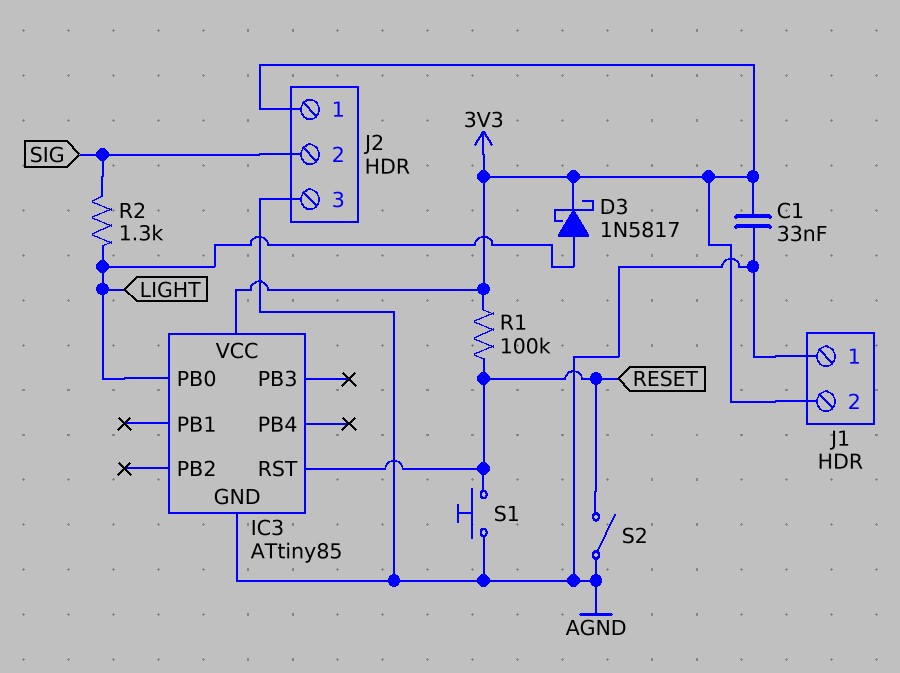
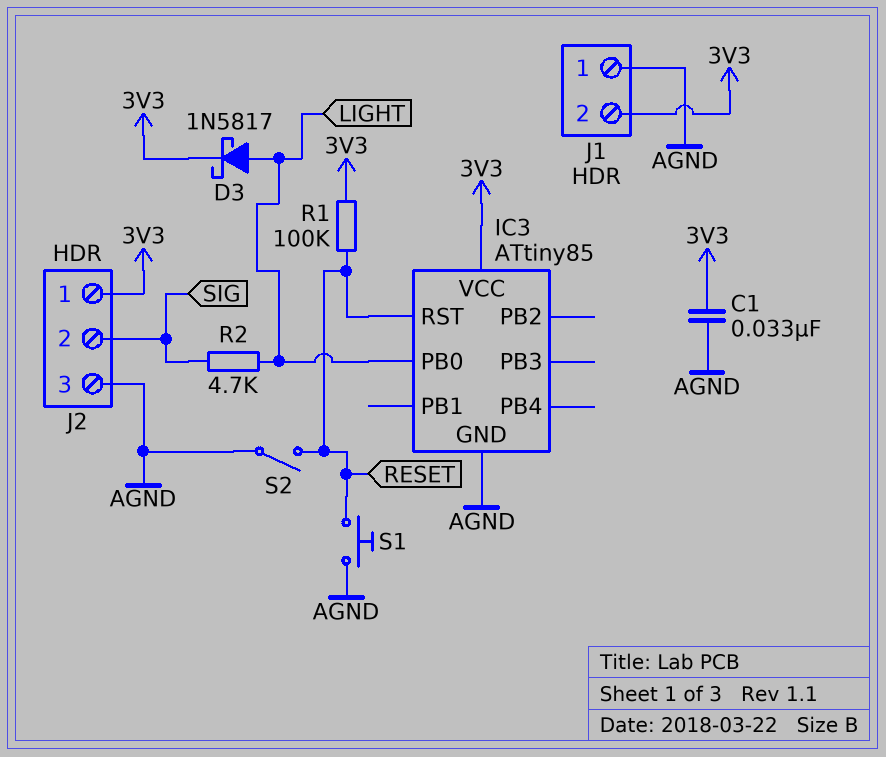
R2: 1.3k (LIGHT, SIG) -> 4.7k (LIGHT, SIG)

